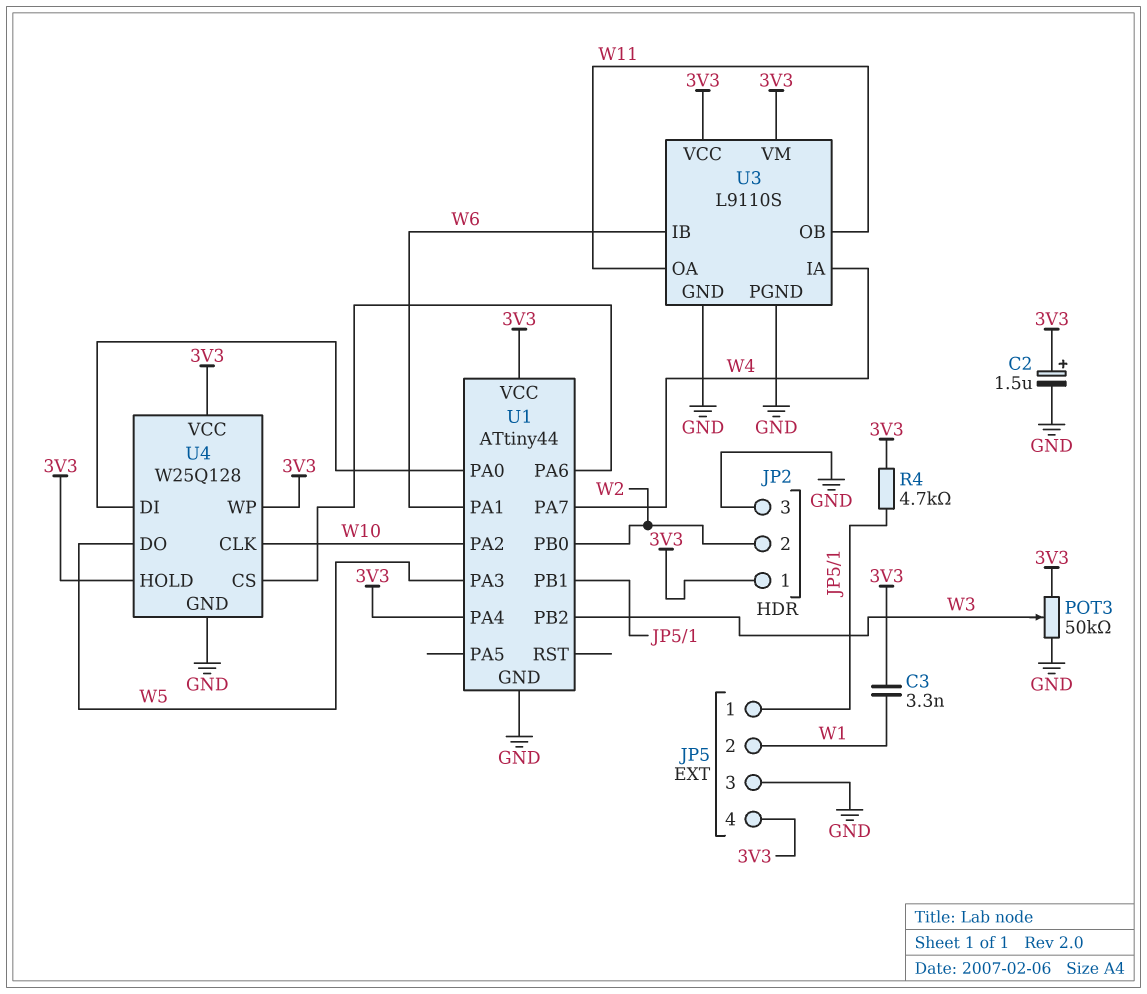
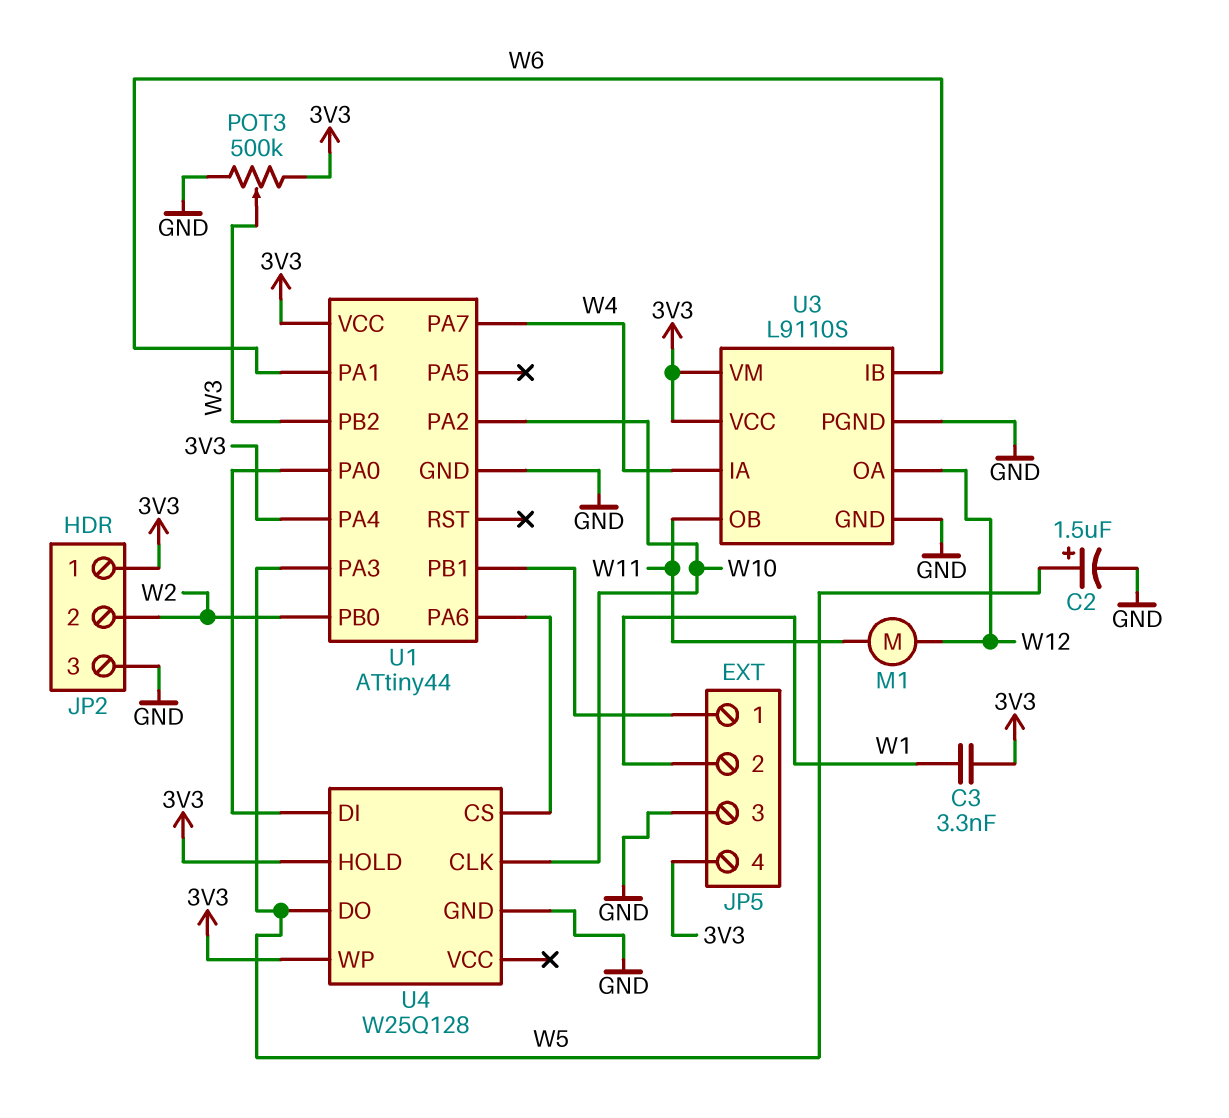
C2: 1.5uF (plus 3V3, minus GND) -> 1.5uF (plus W5, minus GND)
M1: none -> motor (W11, W12)
POT3: 50k (3V3, GND, wiper W3) -> 500k (3V3, GND, wiper W3)
R4: 4.7k (3V3, JP5/1) -> none
U3 pin OA: W11 -> W12
U4 pin VCC: 3V3 -> none

